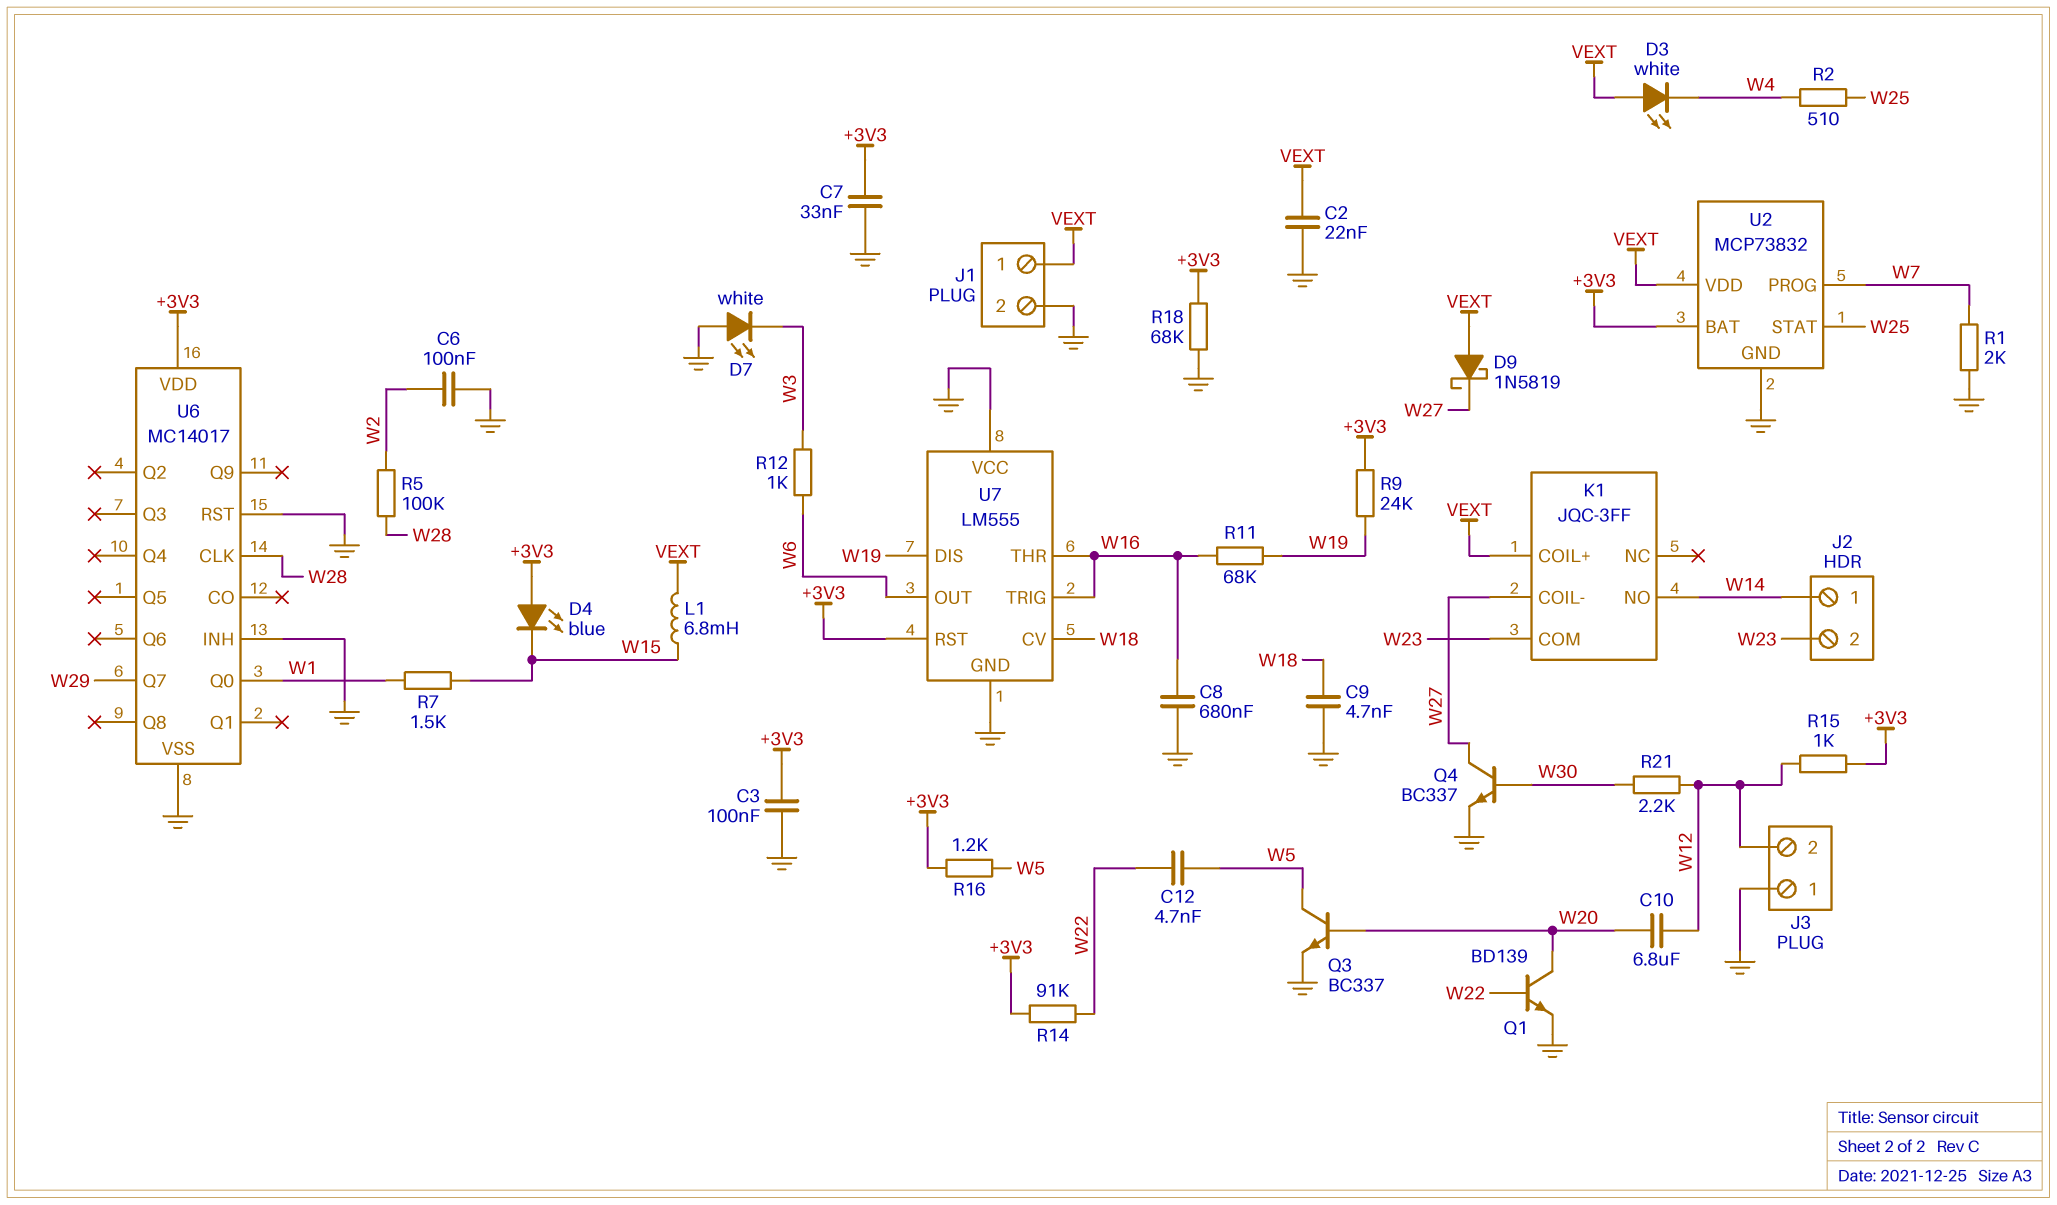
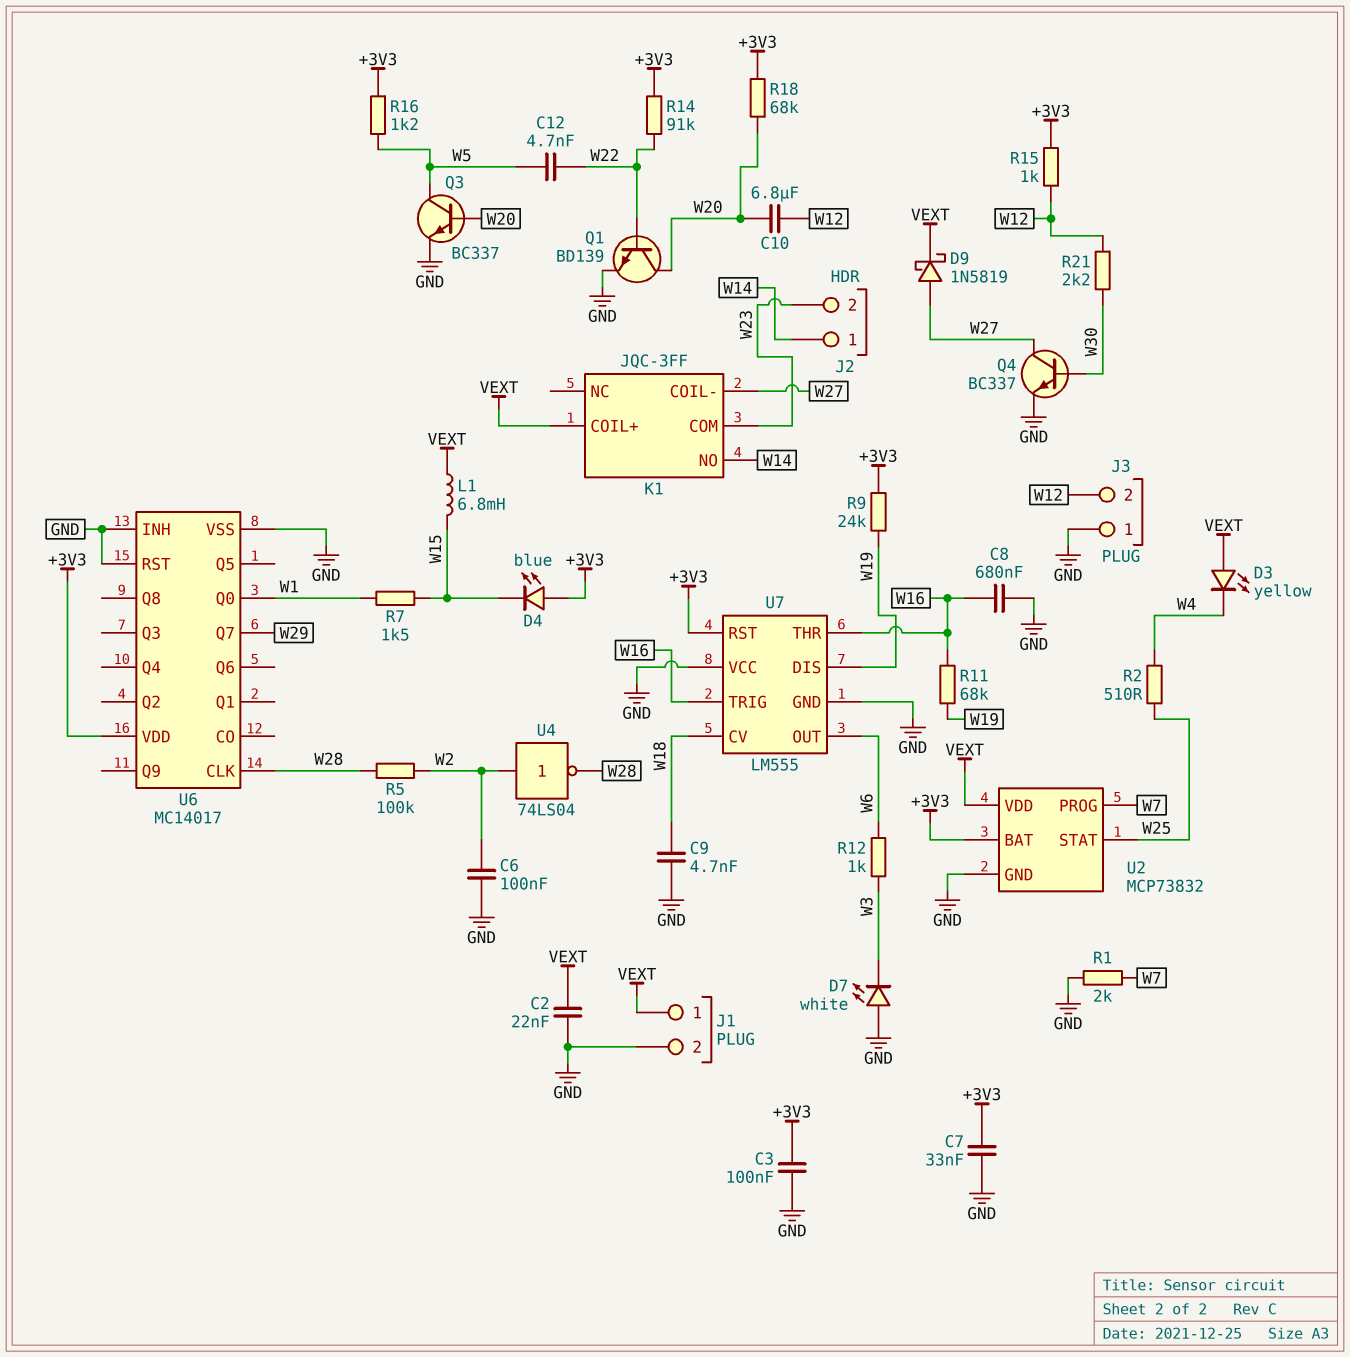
D3: LED white (A VEXT, K W4) -> LED yellow (A VEXT, K W4)
D9: schottky 1N5819 (A VEXT, K W27) -> schottky 1N5819 (A W27, K VEXT)
R18: 68k (+3V3, GND) -> 68k (+3V3, W20)
U4: none -> NOT 74LS04 (in W2, out W28)

